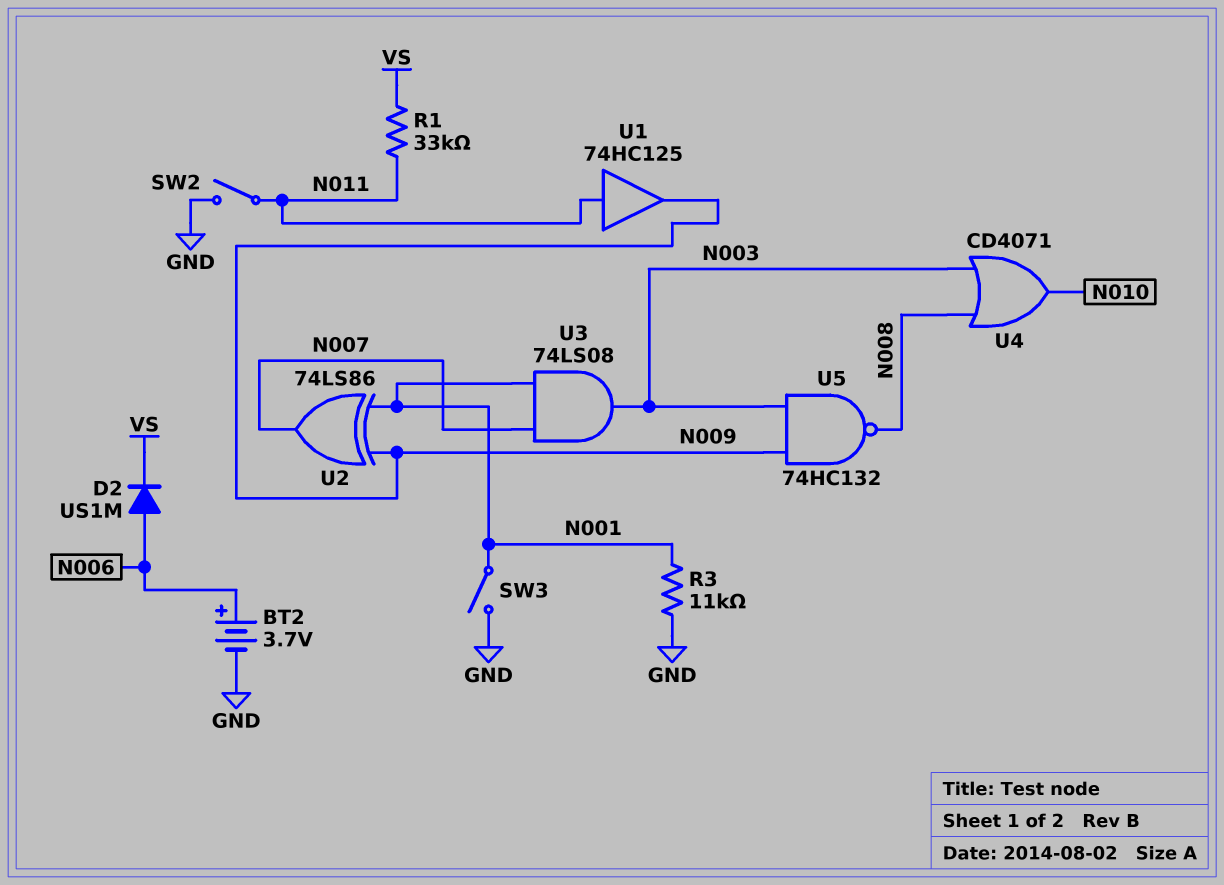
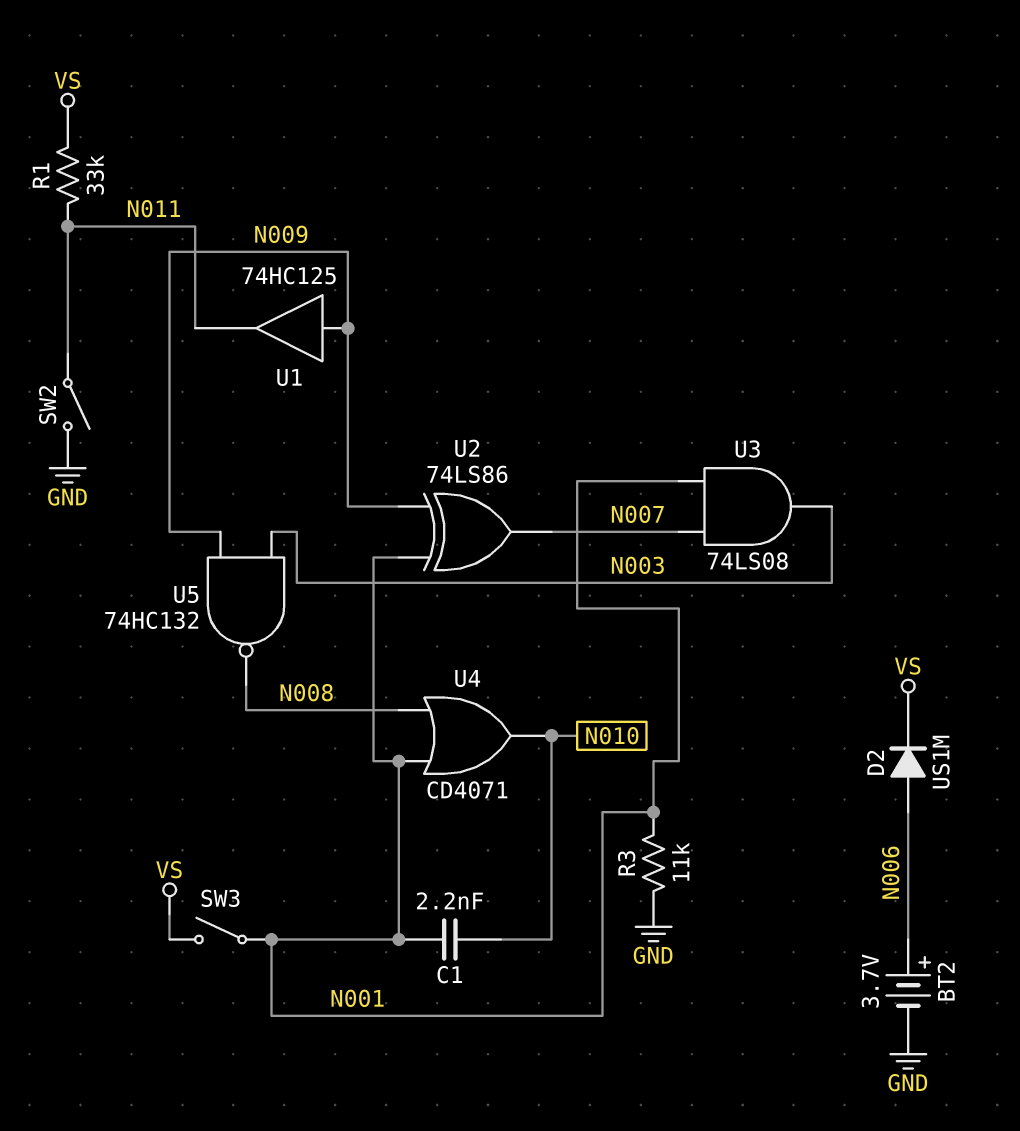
C1: none -> 2.2nF (N001, N010)
SW3: switch (GND, N001) -> switch (N001, VS)
U1: buffer 74HC125 (in N011, out N009) -> buffer 74HC125 (in N009, out N011)
U4: OR CD4071 (in N003, in N008, out N010) -> OR CD4071 (in N001, in N008, out N010)

